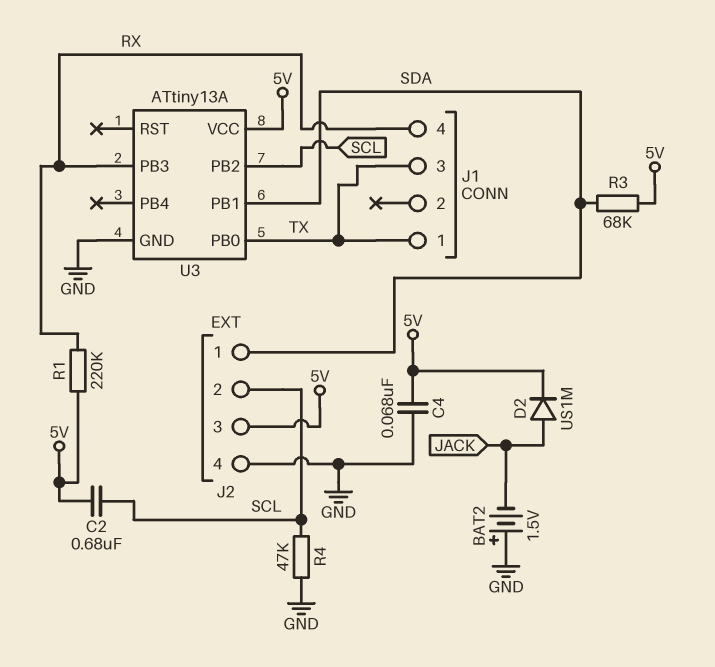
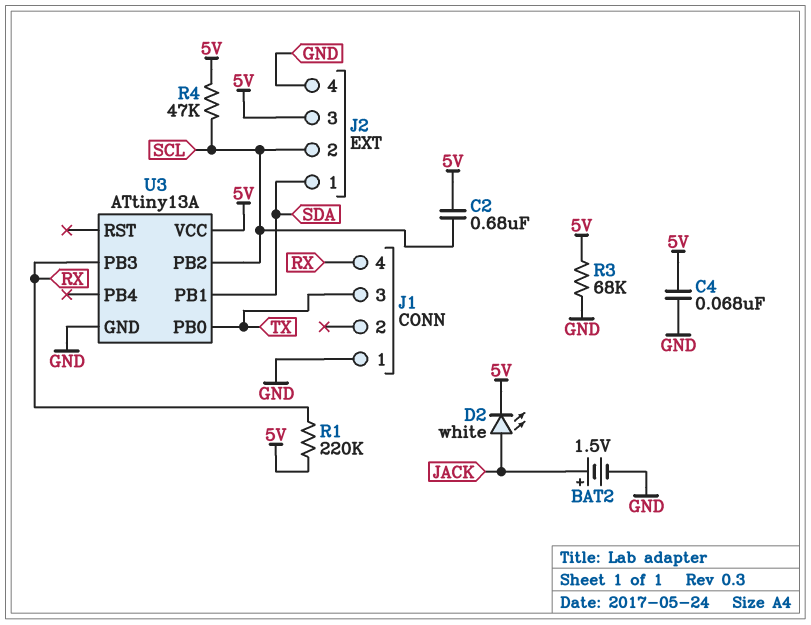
BAT2: 1.5V (plus GND, minus JACK) -> 1.5V (plus JACK, minus GND)
D2: diode US1M (A JACK, K 5V) -> LED white (A JACK, K 5V)
J1 pin 1: TX -> GND
R3: 68k (5V, SDA) -> 68k (5V, GND)
R4: 47k (GND, SCL) -> 47k (5V, SCL)

